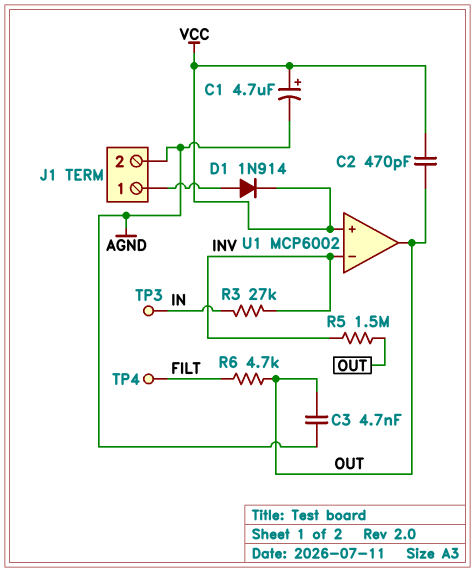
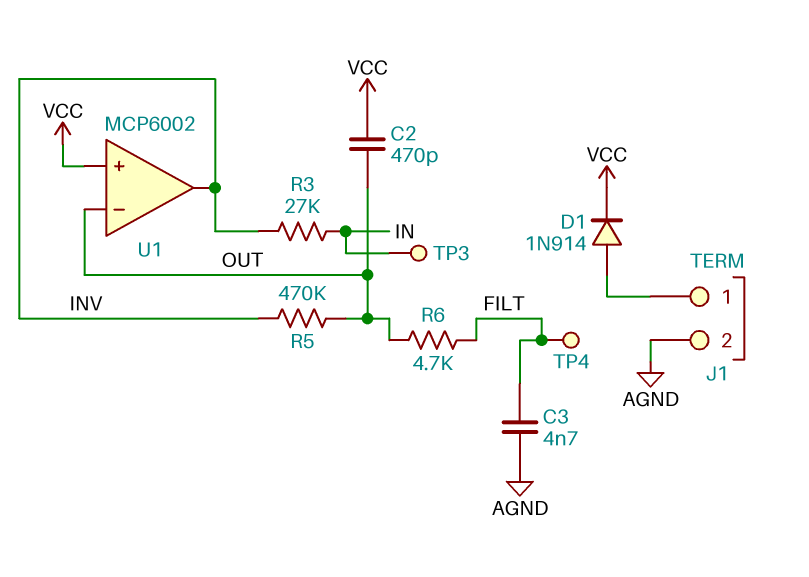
C1: 4.7uF (plus VCC, minus AGND) -> none
C3: 4.7nF (AGND, OUT) -> 4.7nF (AGND, FILT)
R5: 1.5M (INV, OUT) -> 470k (INV, OUT)
U1 pin in-: INV -> OUT
U1 pin out: OUT -> INV

